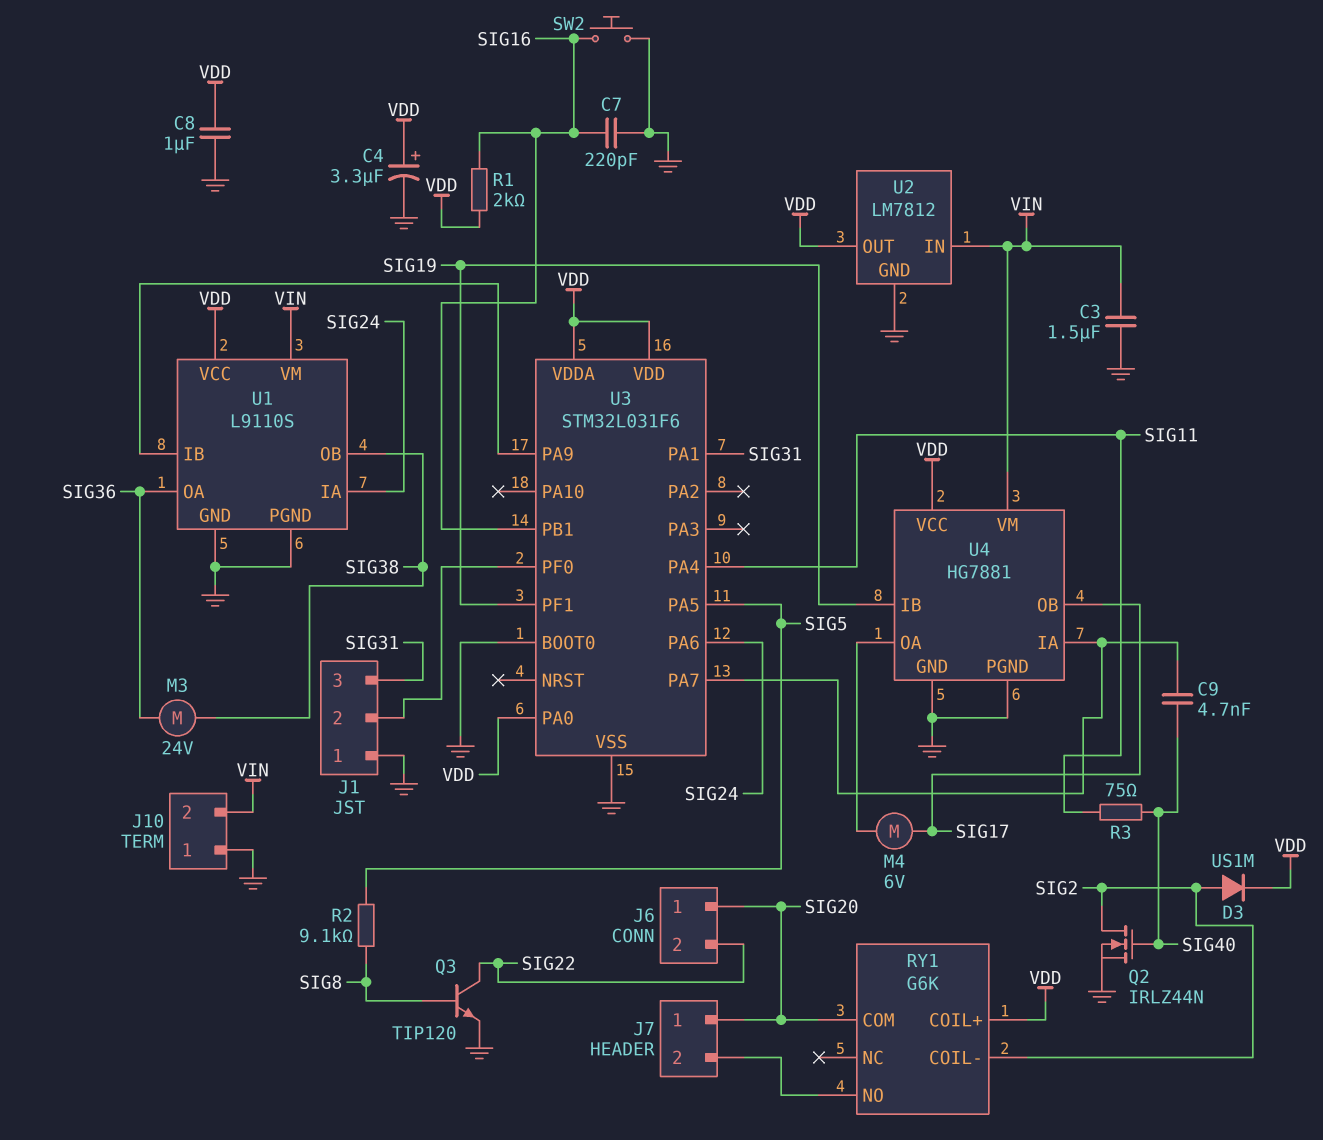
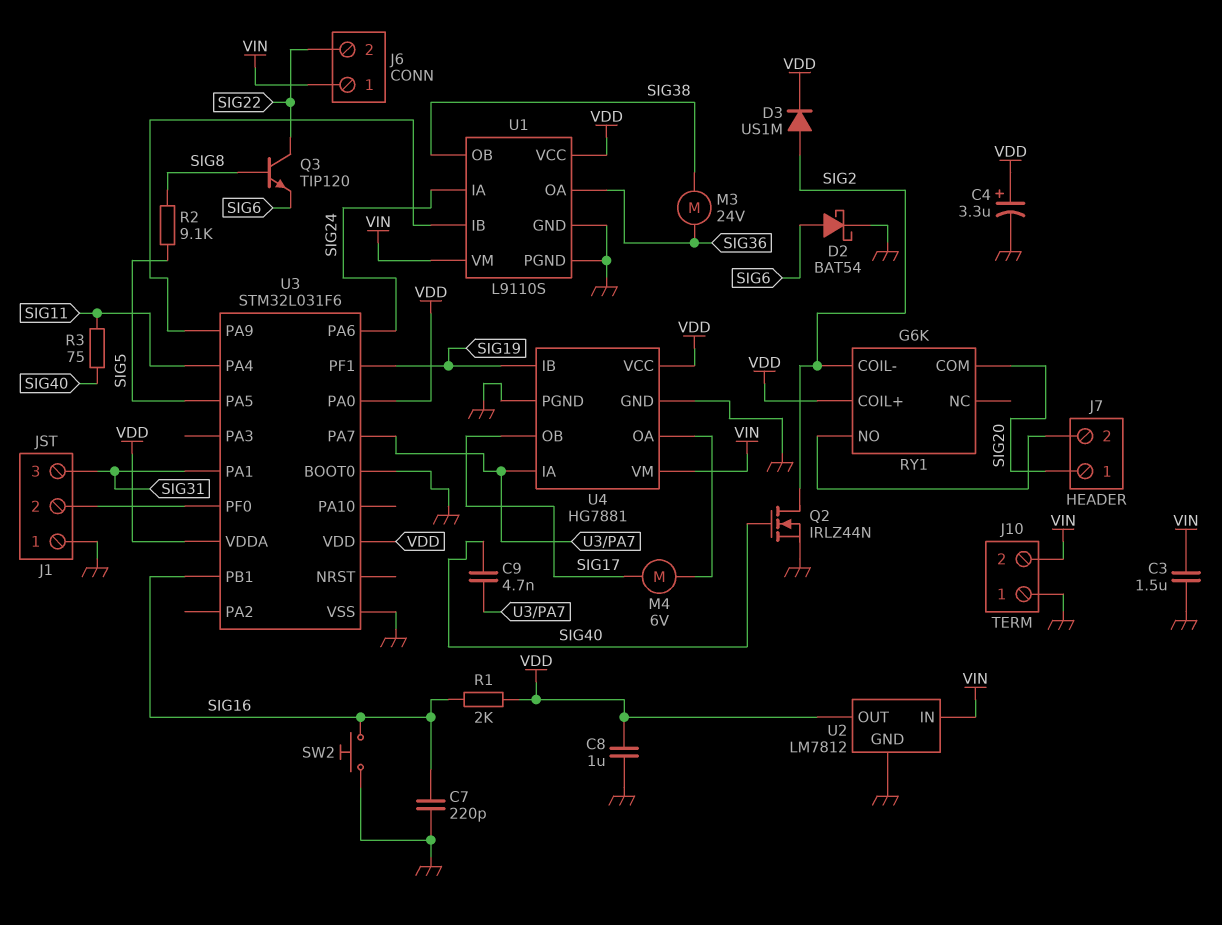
D2: none -> schottky BAT54 (A SIG6, K GND)
J6 pin 1: SIG20 -> VIN
Q3: NPN TIP120 (B SIG8, C SIG22, E GND) -> NPN TIP120 (B SIG8, C SIG22, E SIG6)

